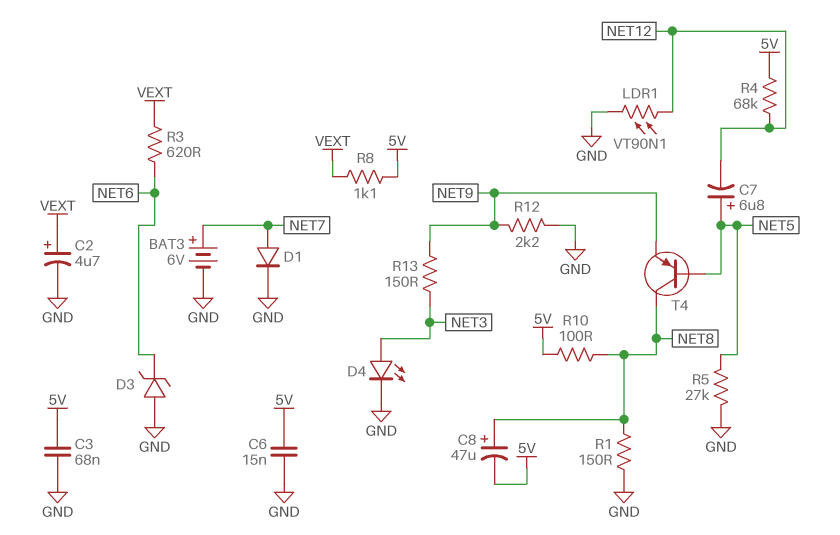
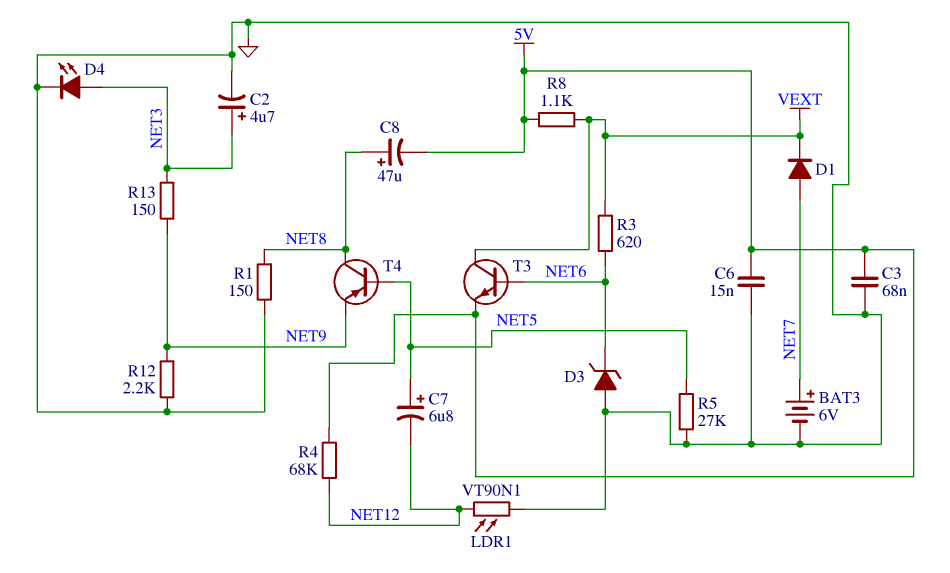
C2: 4.7uF (plus VEXT, minus GND) -> 4.7uF (plus NET3, minus GND)
D1: diode (A NET7, K GND) -> diode (A NET7, K VEXT)
R10: 100 (5V, NET8) -> none
T3: none -> NPN (B NET6, C VEXT, E 5V)

